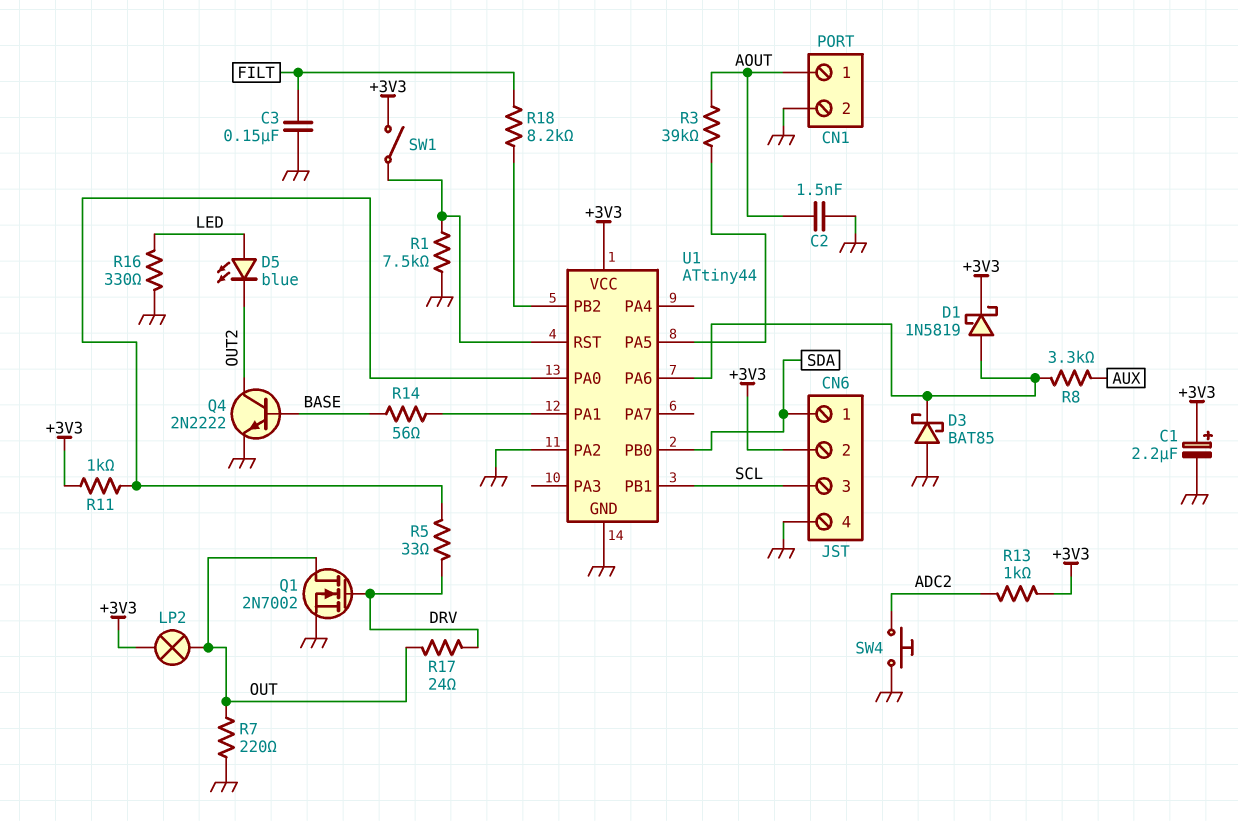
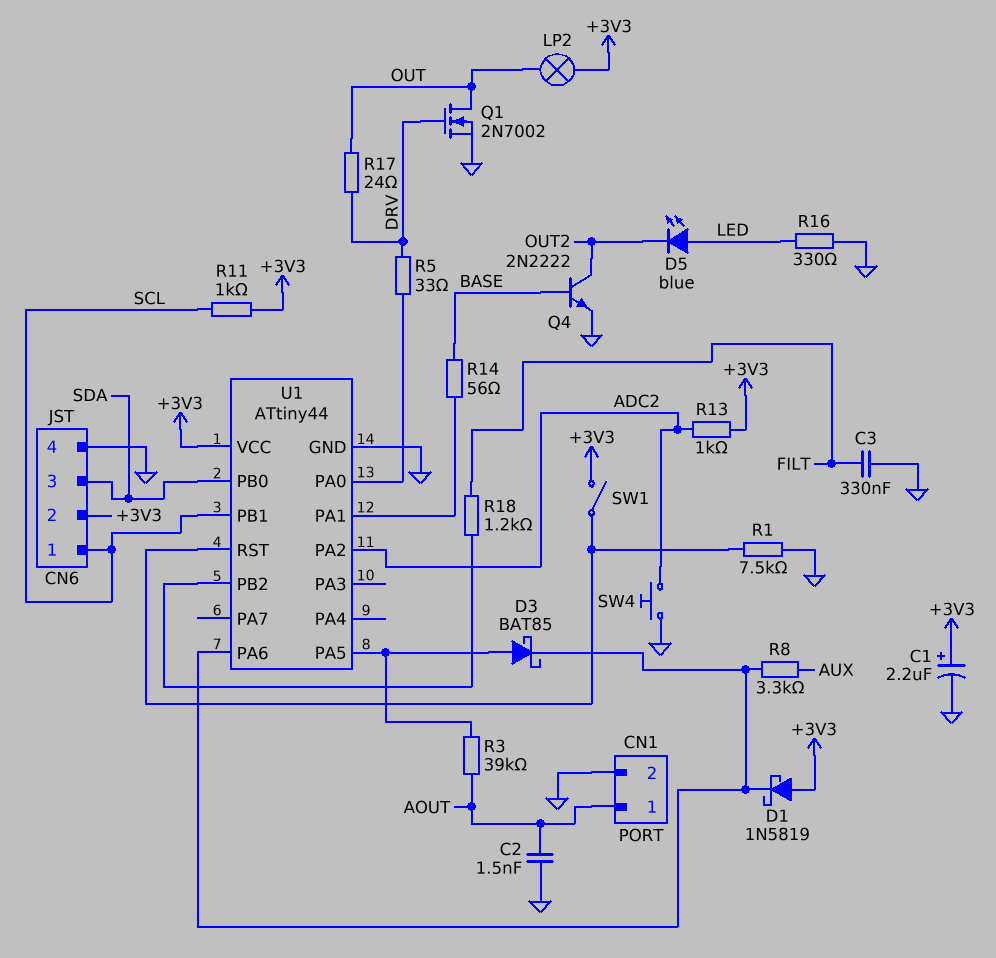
C3: 150nF (FILT, GND) -> 330nF (FILT, GND)
CN6 pin 1: SDA -> SCL
CN6 pin 3: SCL -> SDA
D1: schottky 1N5819 (A U1/PA6, K +3V3) -> schottky 1N5819 (A +3V3, K U1/PA6)
D3: schottky BAT85 (A GND, K U1/PA6) -> schottky BAT85 (A U1/PA5, K U1/PA6)
R7: 220 (GND, OUT) -> none
R11: 1k (+3V3, U1/PA0) -> 1k (+3V3, SCL)
R18: 8.2k (FILT, U1/PB2) -> 1.2k (FILT, U1/PB2)
U1 pin PA2: GND -> ADC2

